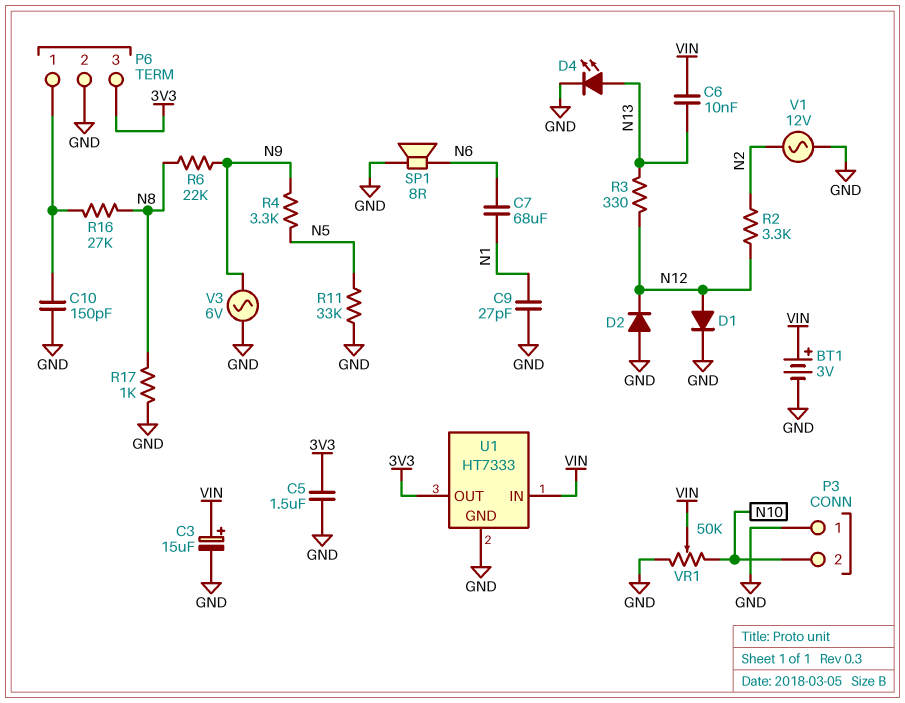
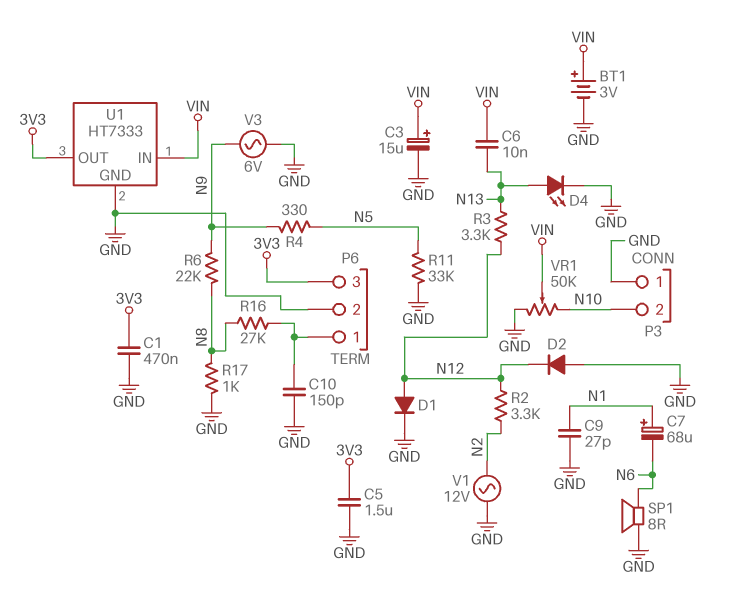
C1: none -> 470nF (3V3, GND)
C7: 68uF (N1, N6) -> 68uF (plus N1, minus N6)
R3: 330 (N12, N13) -> 3.3k (N12, N13)
R4: 3.3k (N5, N9) -> 330 (N5, N9)

